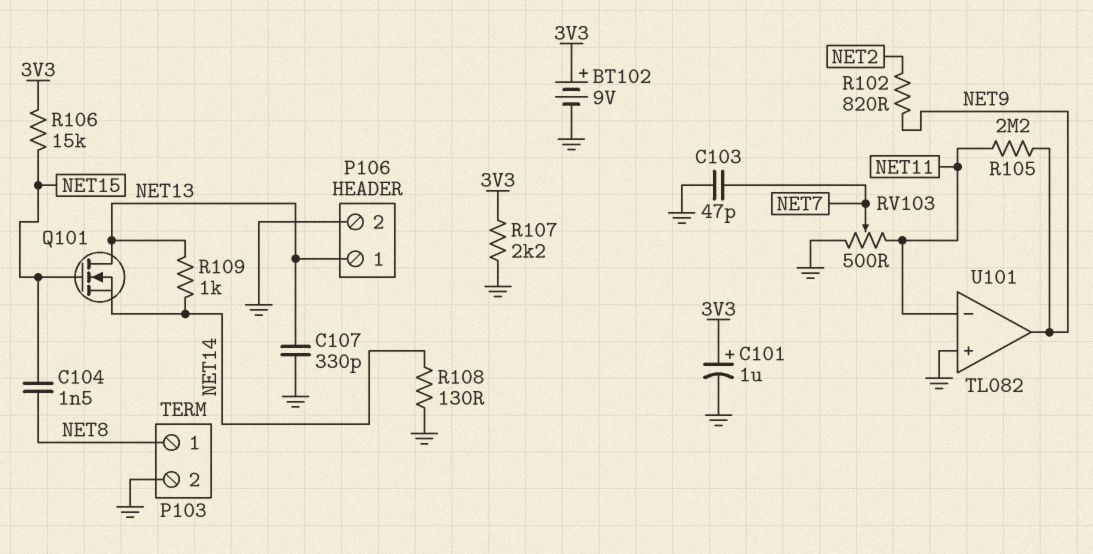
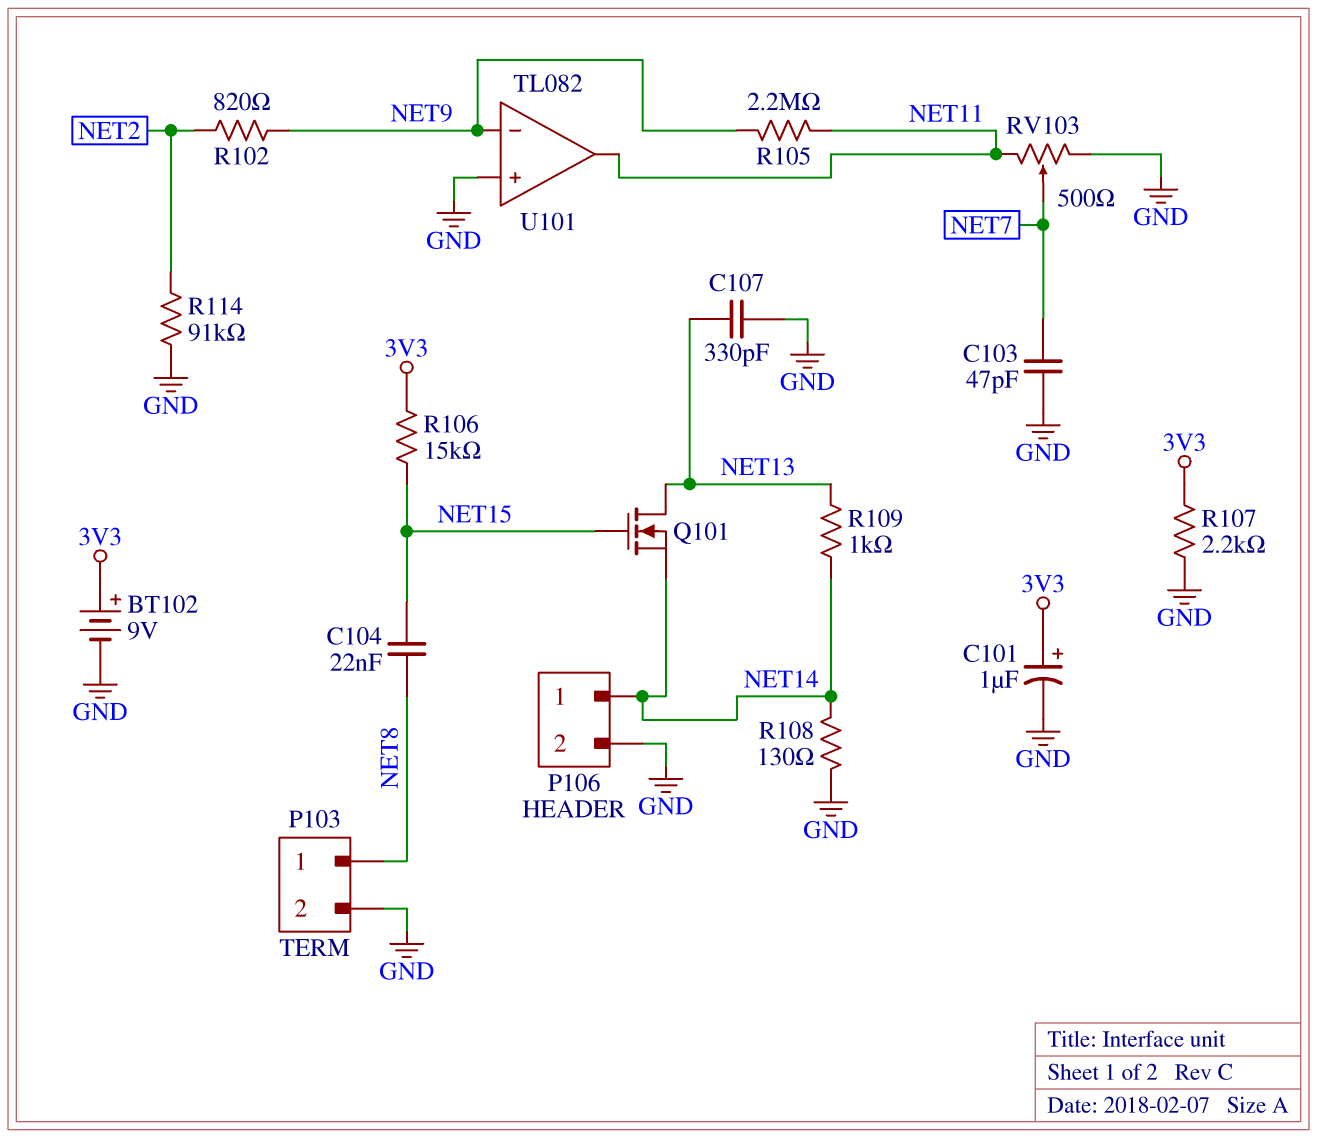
C104: 1.5nF (NET8, NET15) -> 22nF (NET8, NET15)
P106 pin 1: NET13 -> NET14
R114: none -> 91k (GND, NET2)
U101 pin in-: NET11 -> NET9
U101 pin out: NET9 -> NET11

